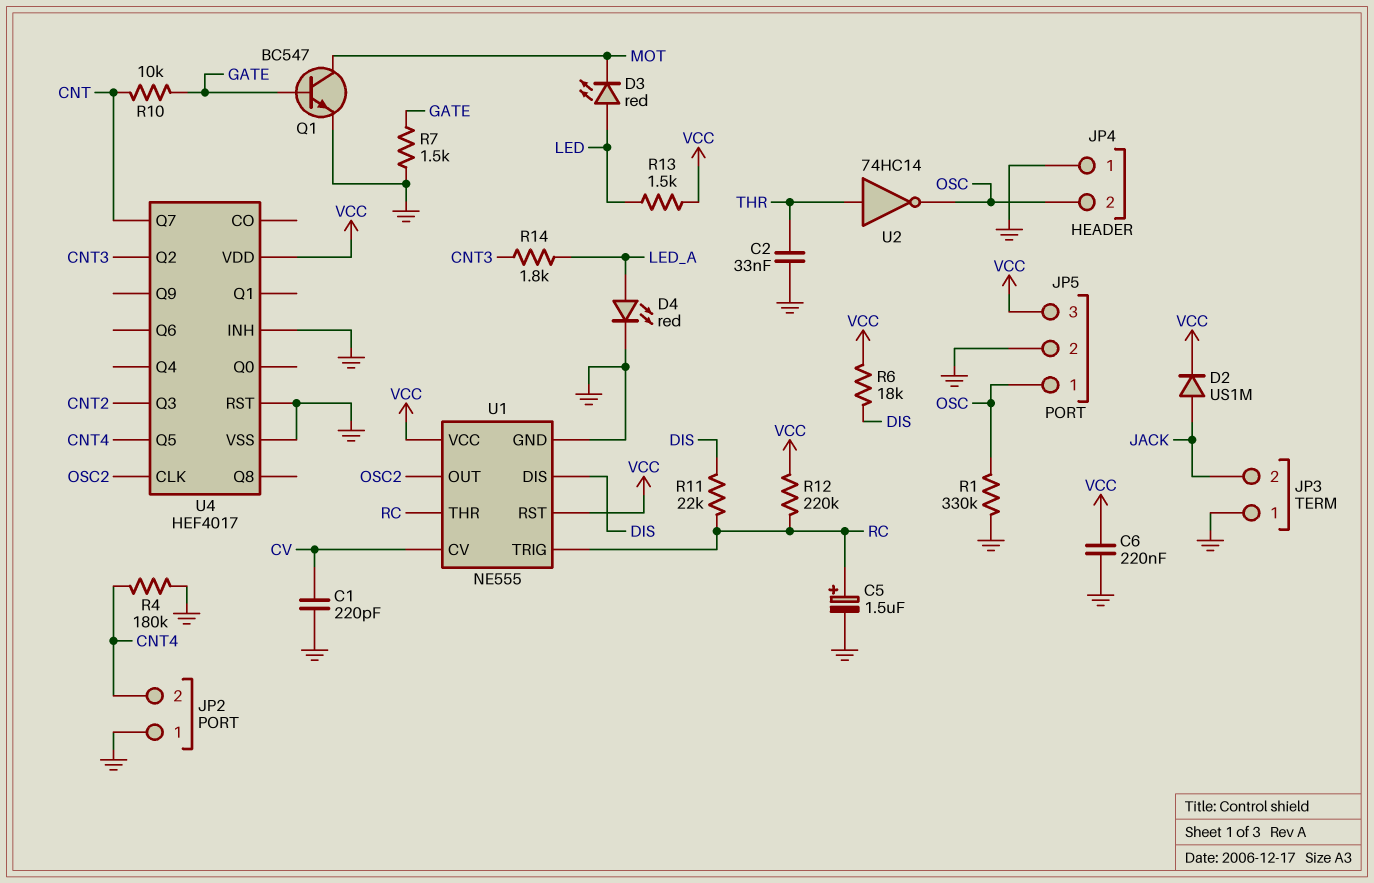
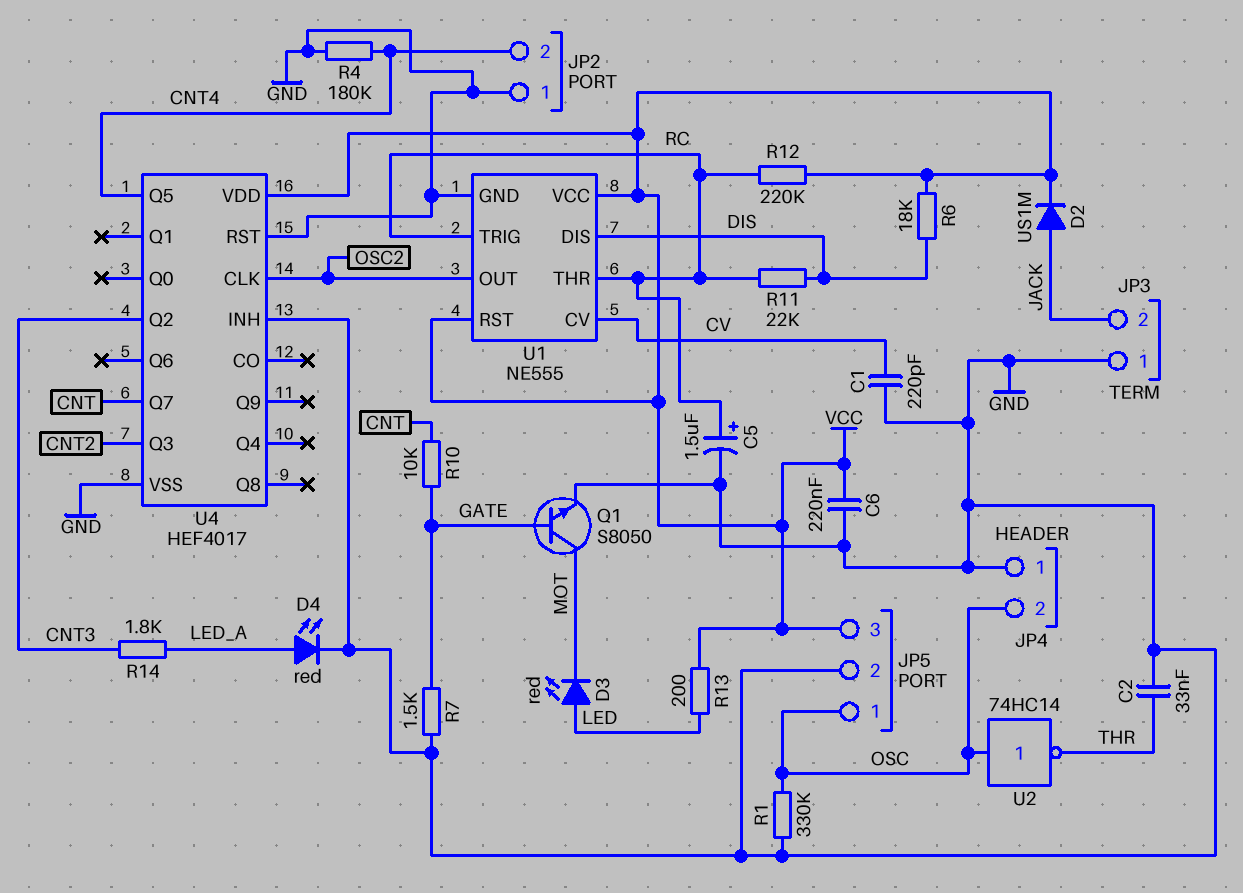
Q1: NPN BC547 (B GATE, C MOT, E GND) -> NPN S8050 (B GATE, C MOT, E GND)
R13: 1.5k (LED, VCC) -> 200 (LED, VCC)
U2: NOT 74HC14 (in THR, out OSC) -> NOT 74HC14 (in OSC, out THR)

